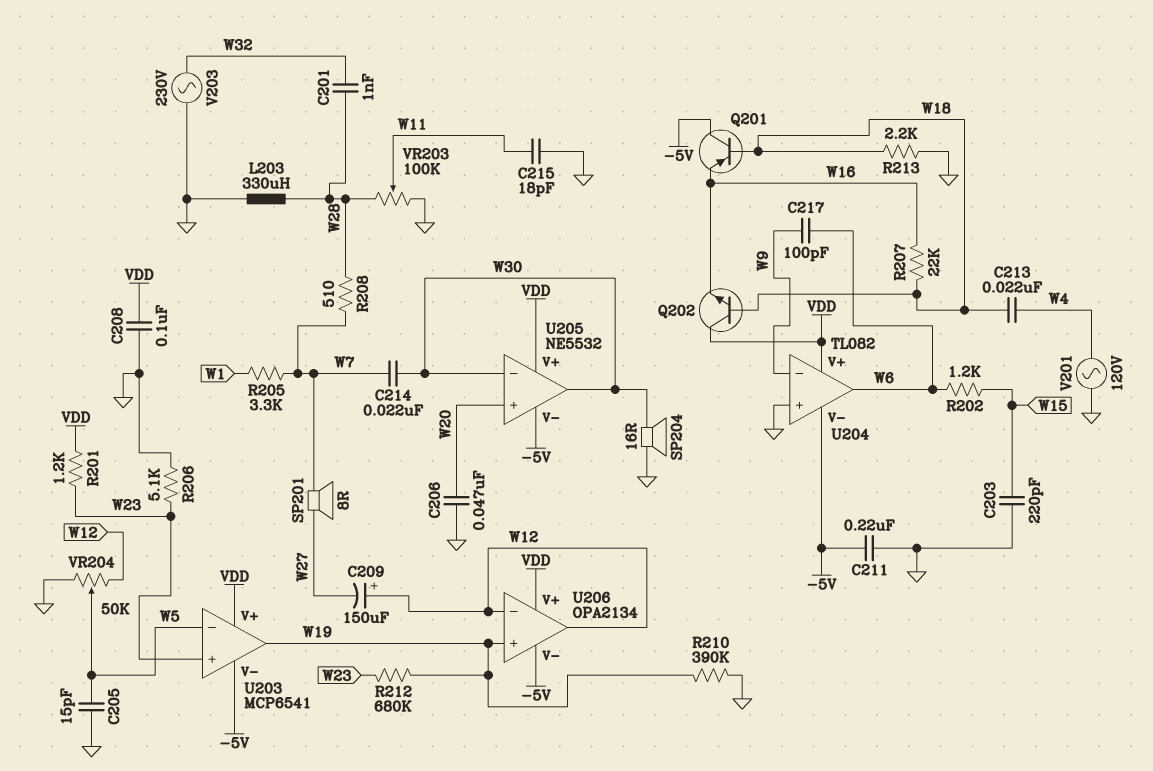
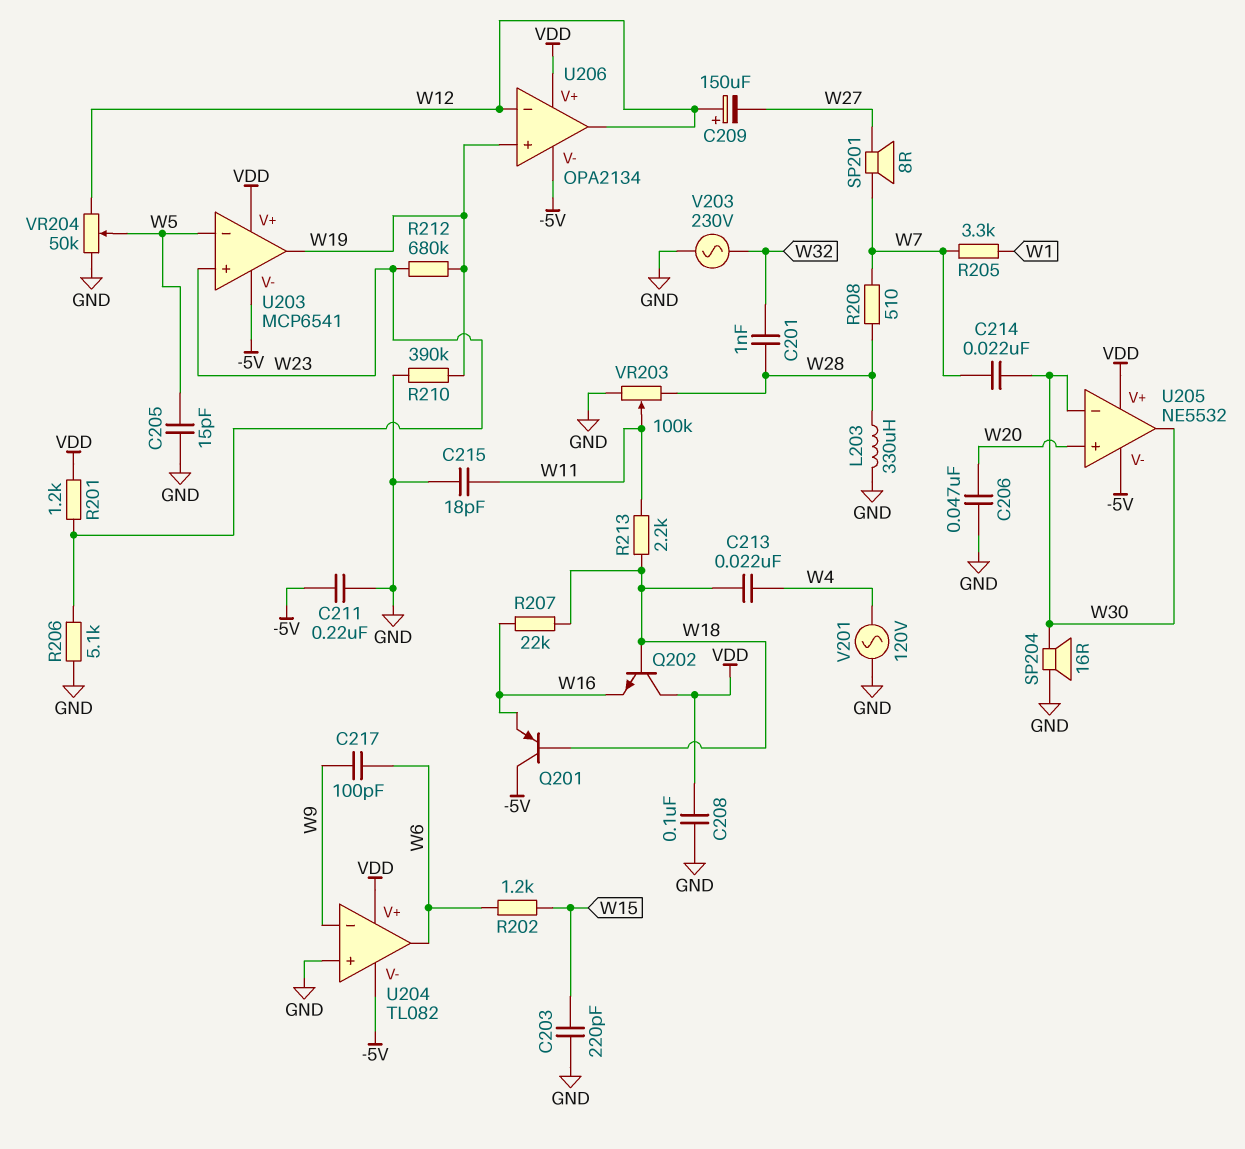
R213: 2.2k (GND, W18) -> 2.2k (W11, W18)

